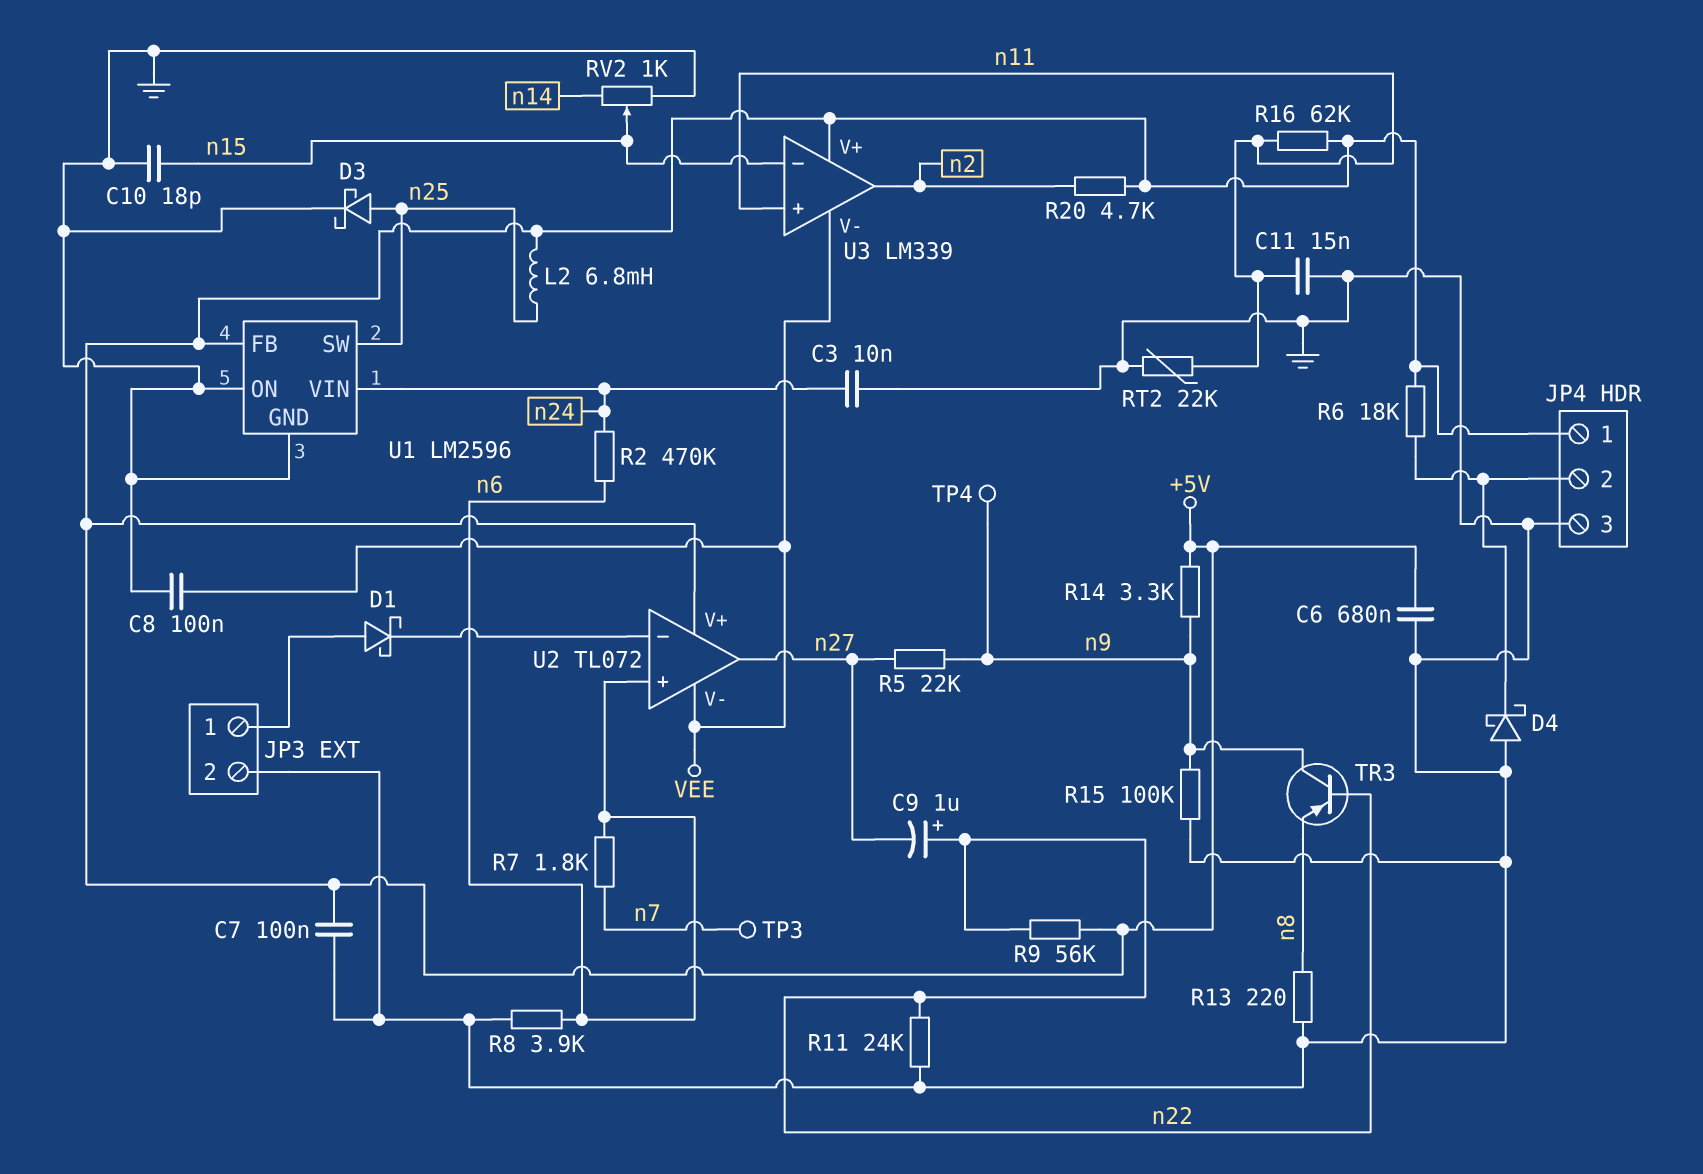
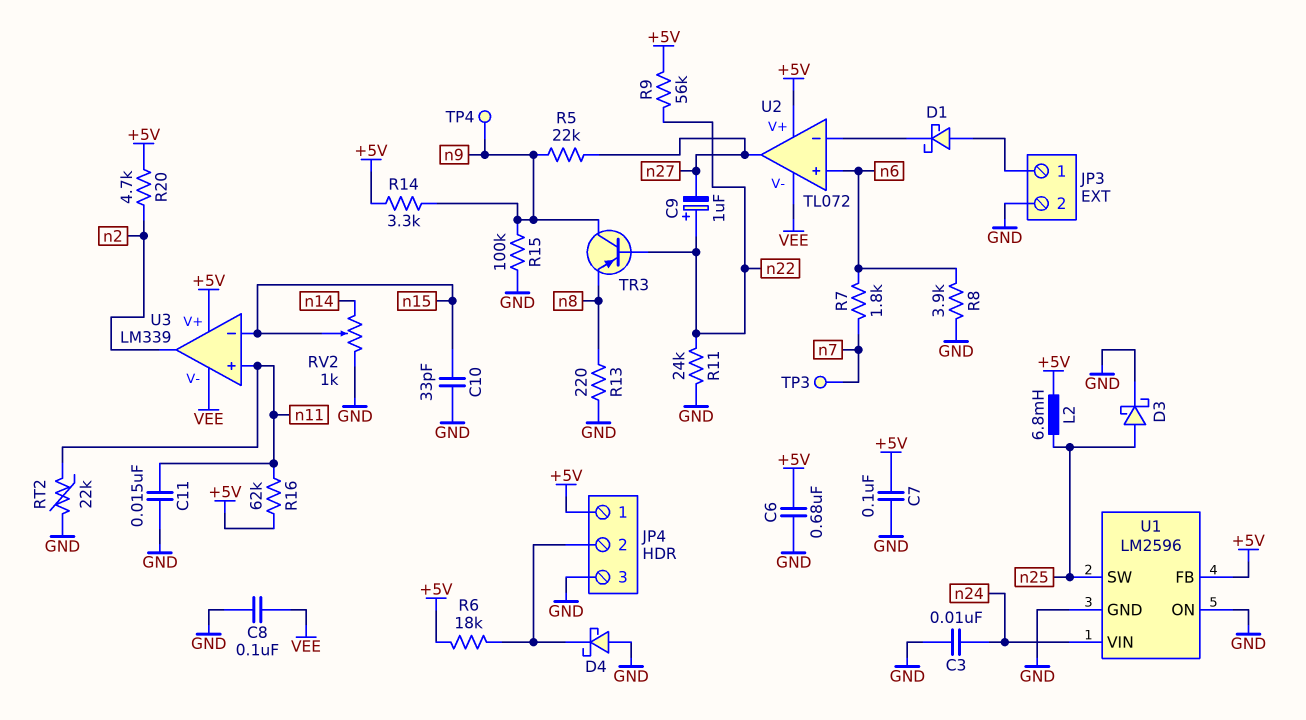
C10: 18pF (GND, n15) -> 33pF (GND, n15)
R2: 470k (n6, n24) -> none

